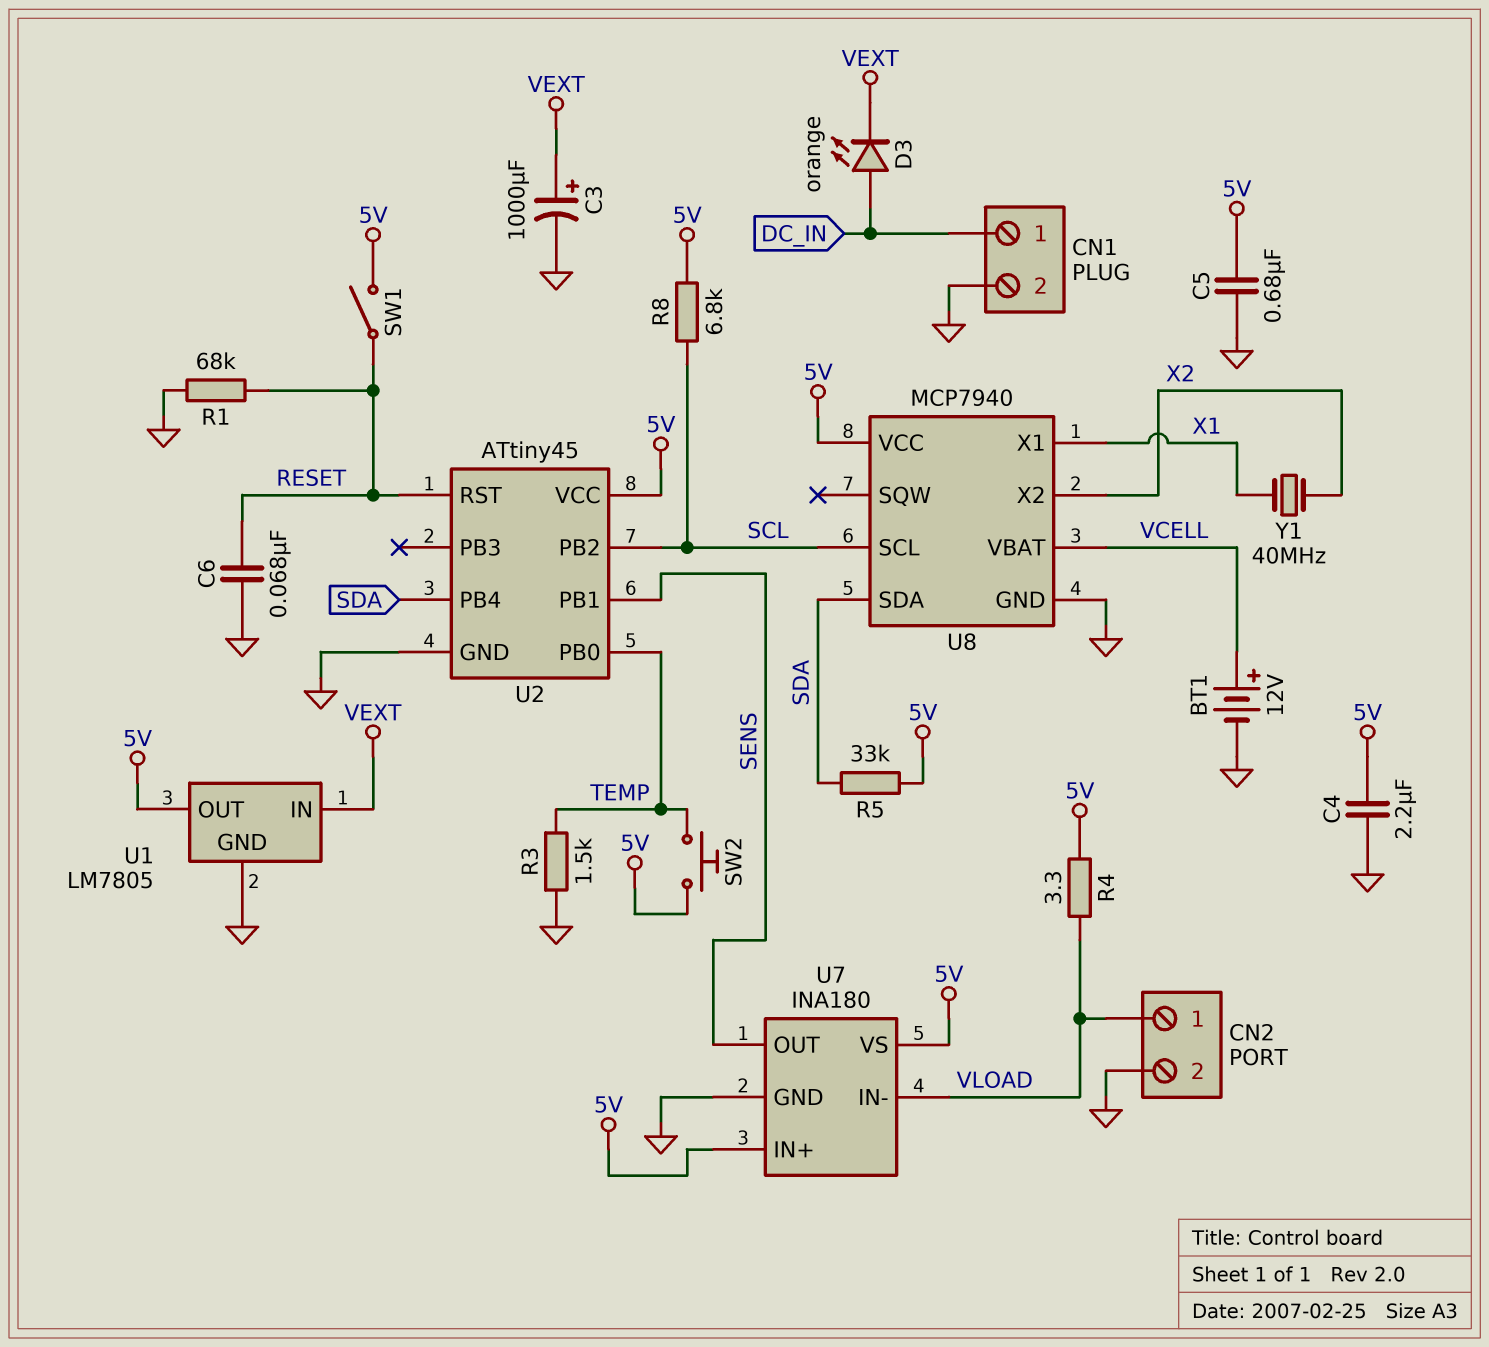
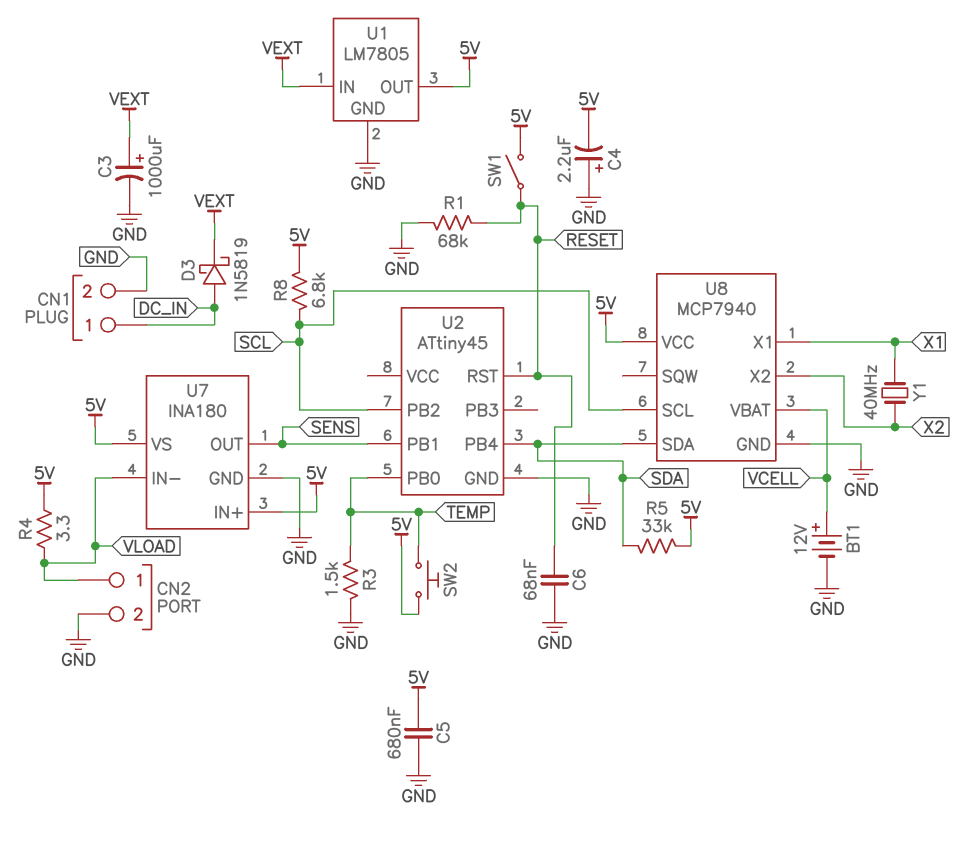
C4: 2.2uF (5V, GND) -> 2.2uF (plus GND, minus 5V)
D3: LED orange (A DC_IN, K VEXT) -> schottky 1N5819 (A DC_IN, K VEXT)
U2 pin VCC: 5V -> none

